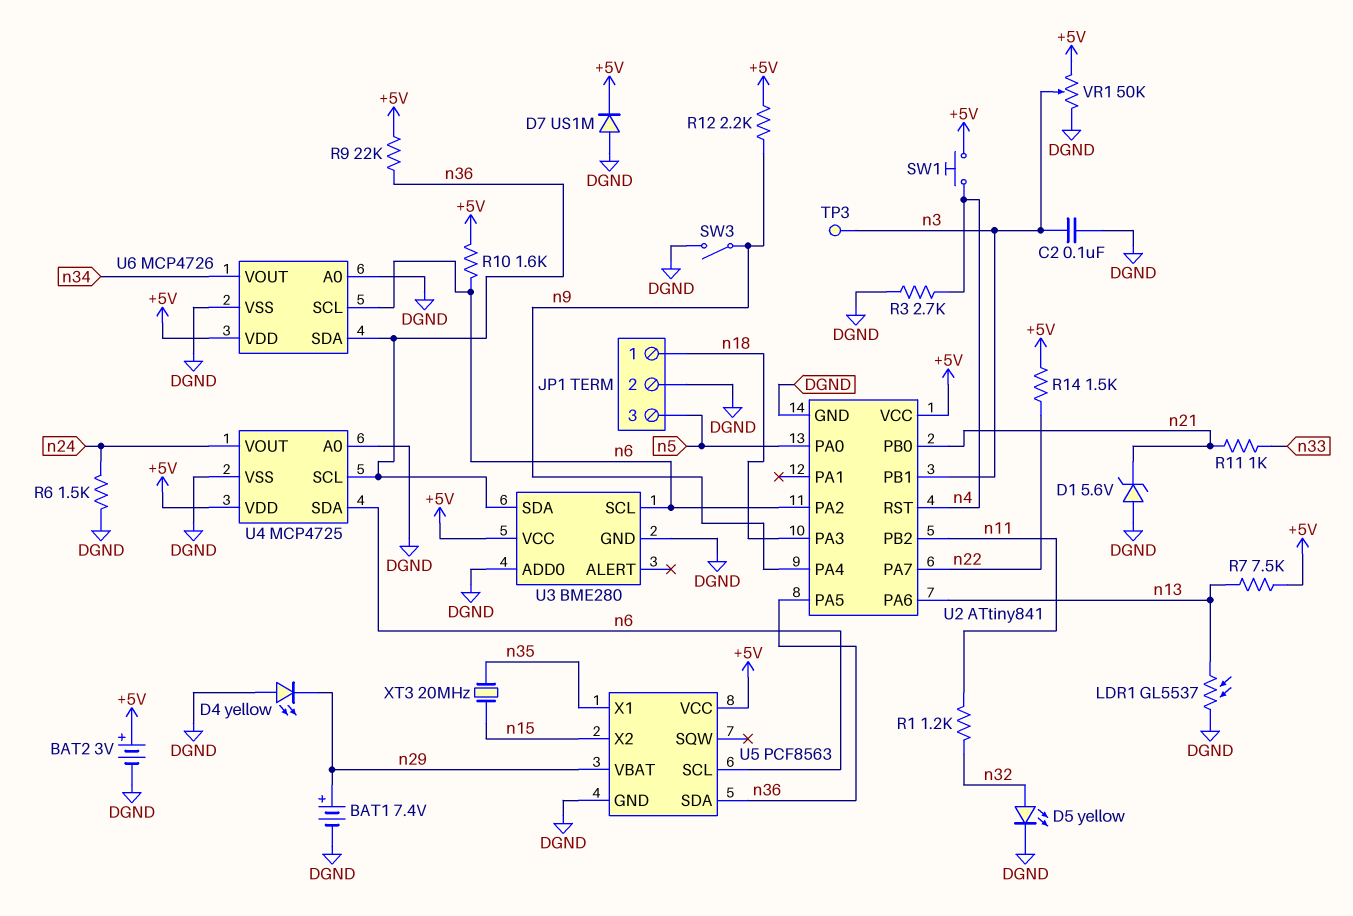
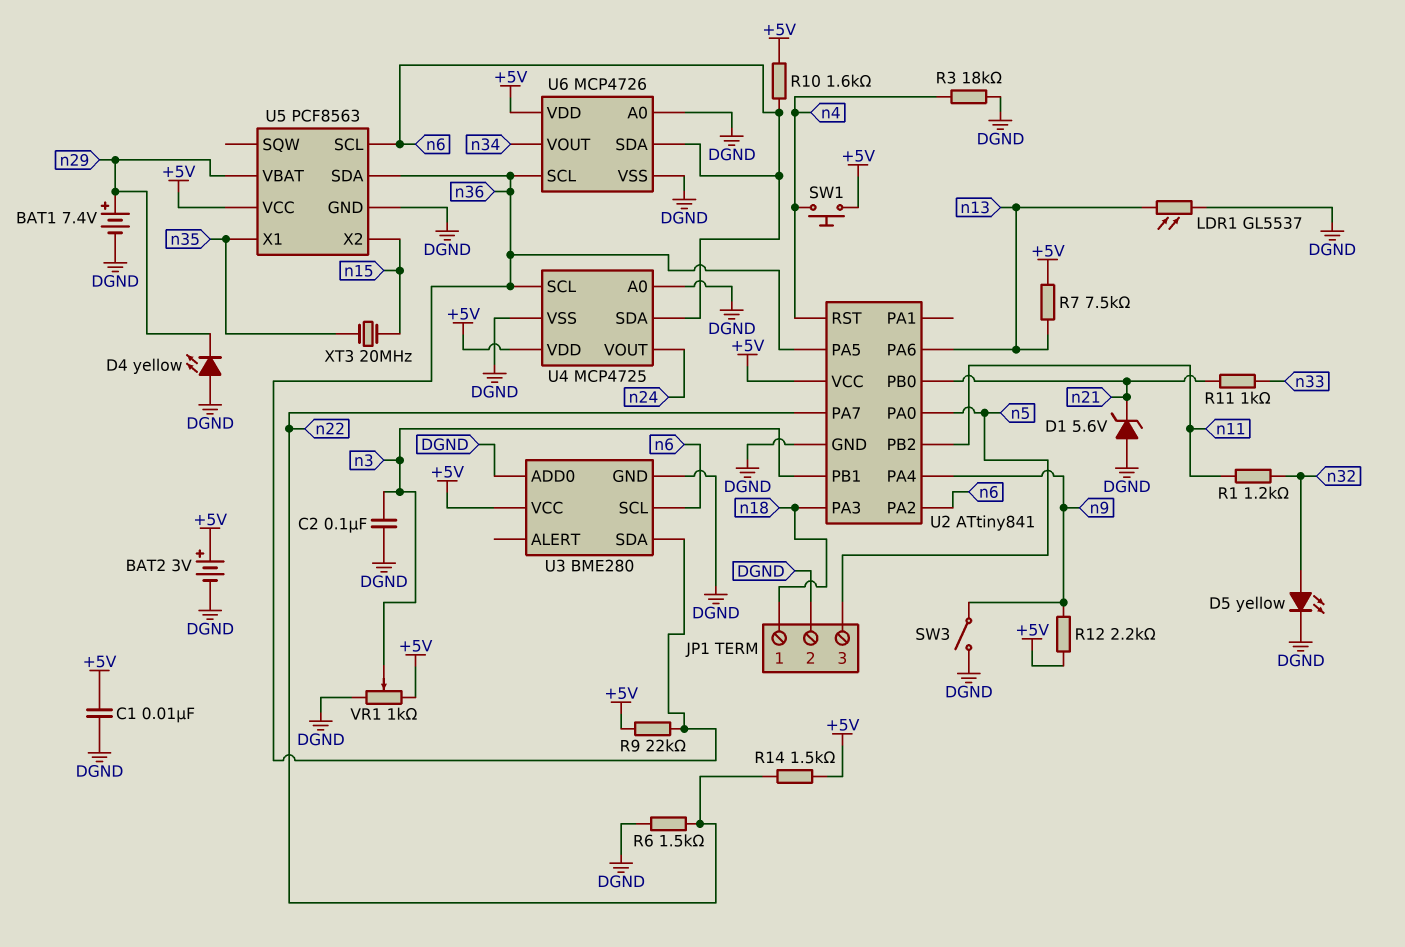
C1: none -> 10nF (+5V, DGND)
D7: diode US1M (A DGND, K +5V) -> none
R3: 2.7k (DGND, n4) -> 18k (DGND, n4)
R6: 1.5k (DGND, n24) -> 1.5k (DGND, n22)
TP3: test point (n3) -> none
U6 pin SCL: n6 -> n36
U6 pin SDA: n36 -> n6
VR1: 50k (+5V, DGND, wiper n3) -> 1k (+5V, DGND, wiper n3)

